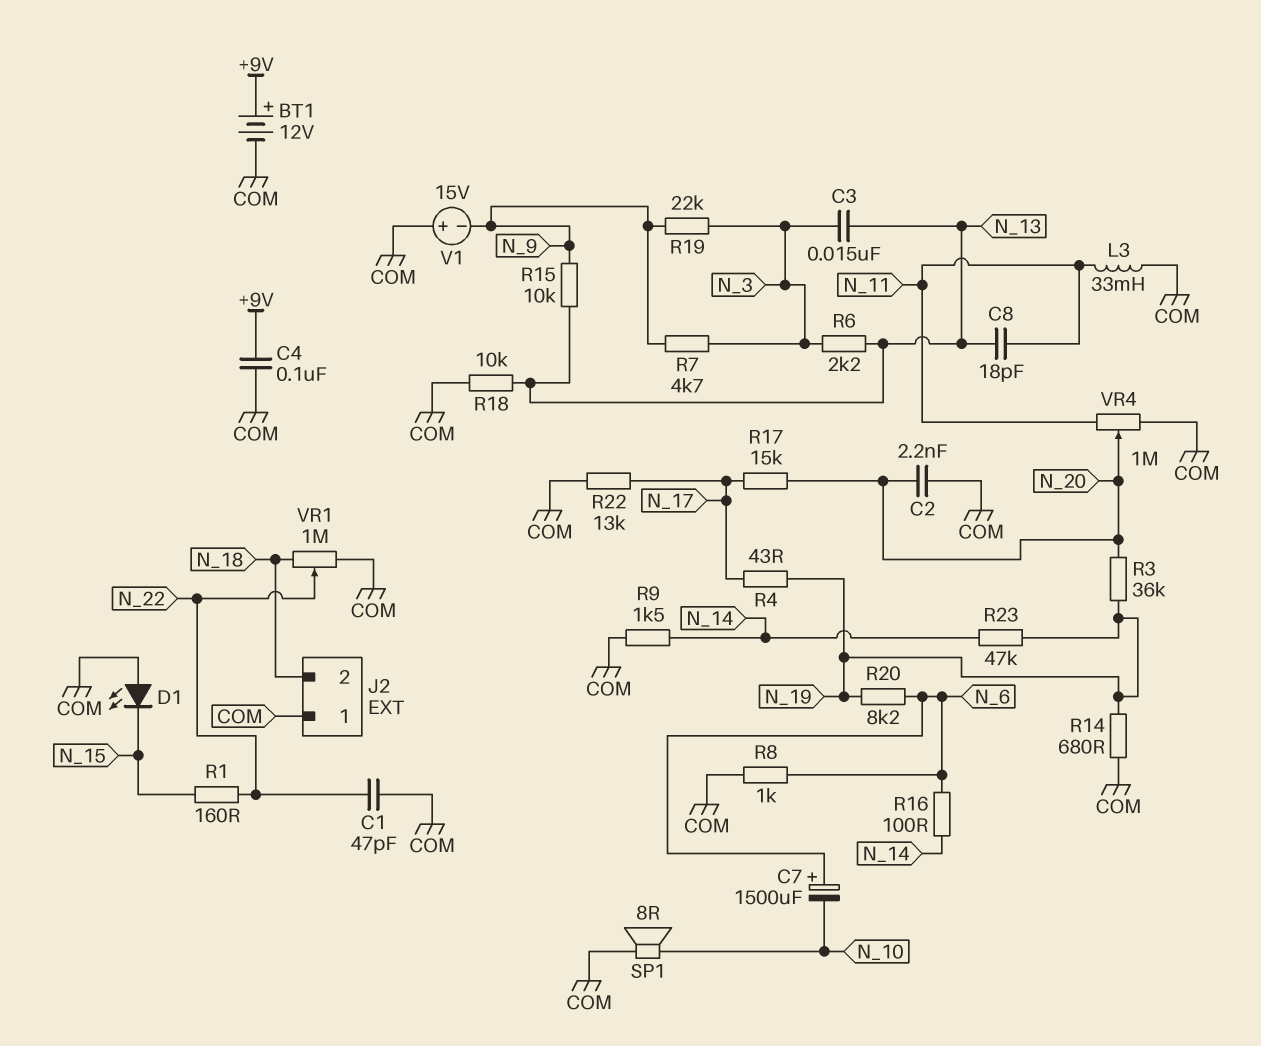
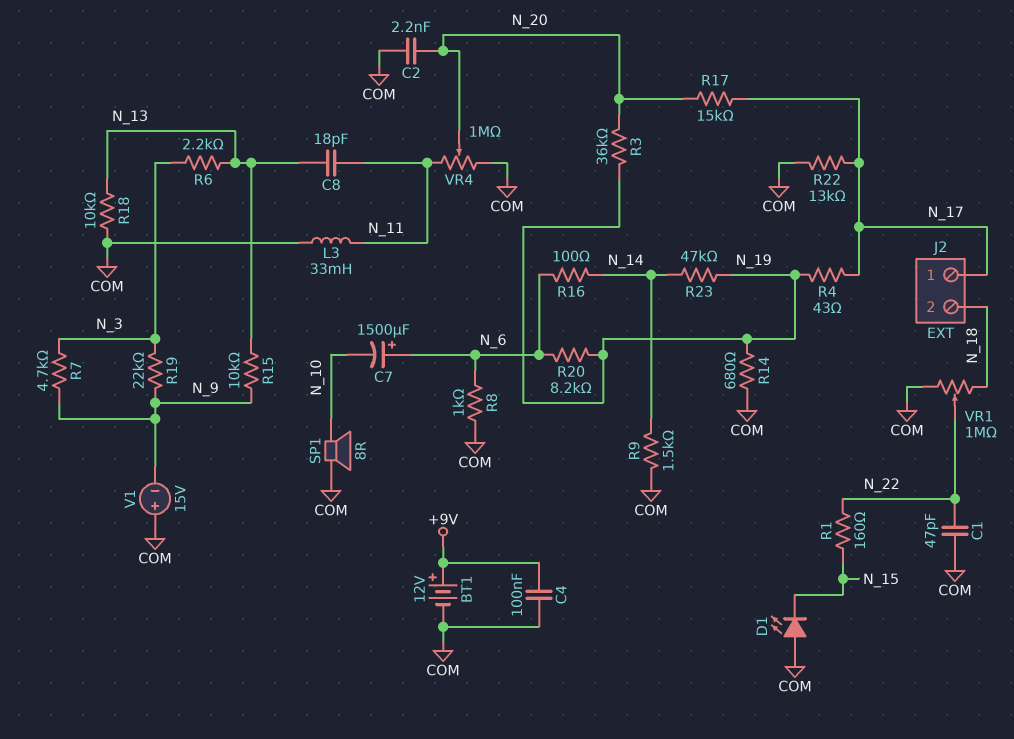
C3: 15nF (N_3, N_13) -> none
J2 pin 1: COM -> N_17

